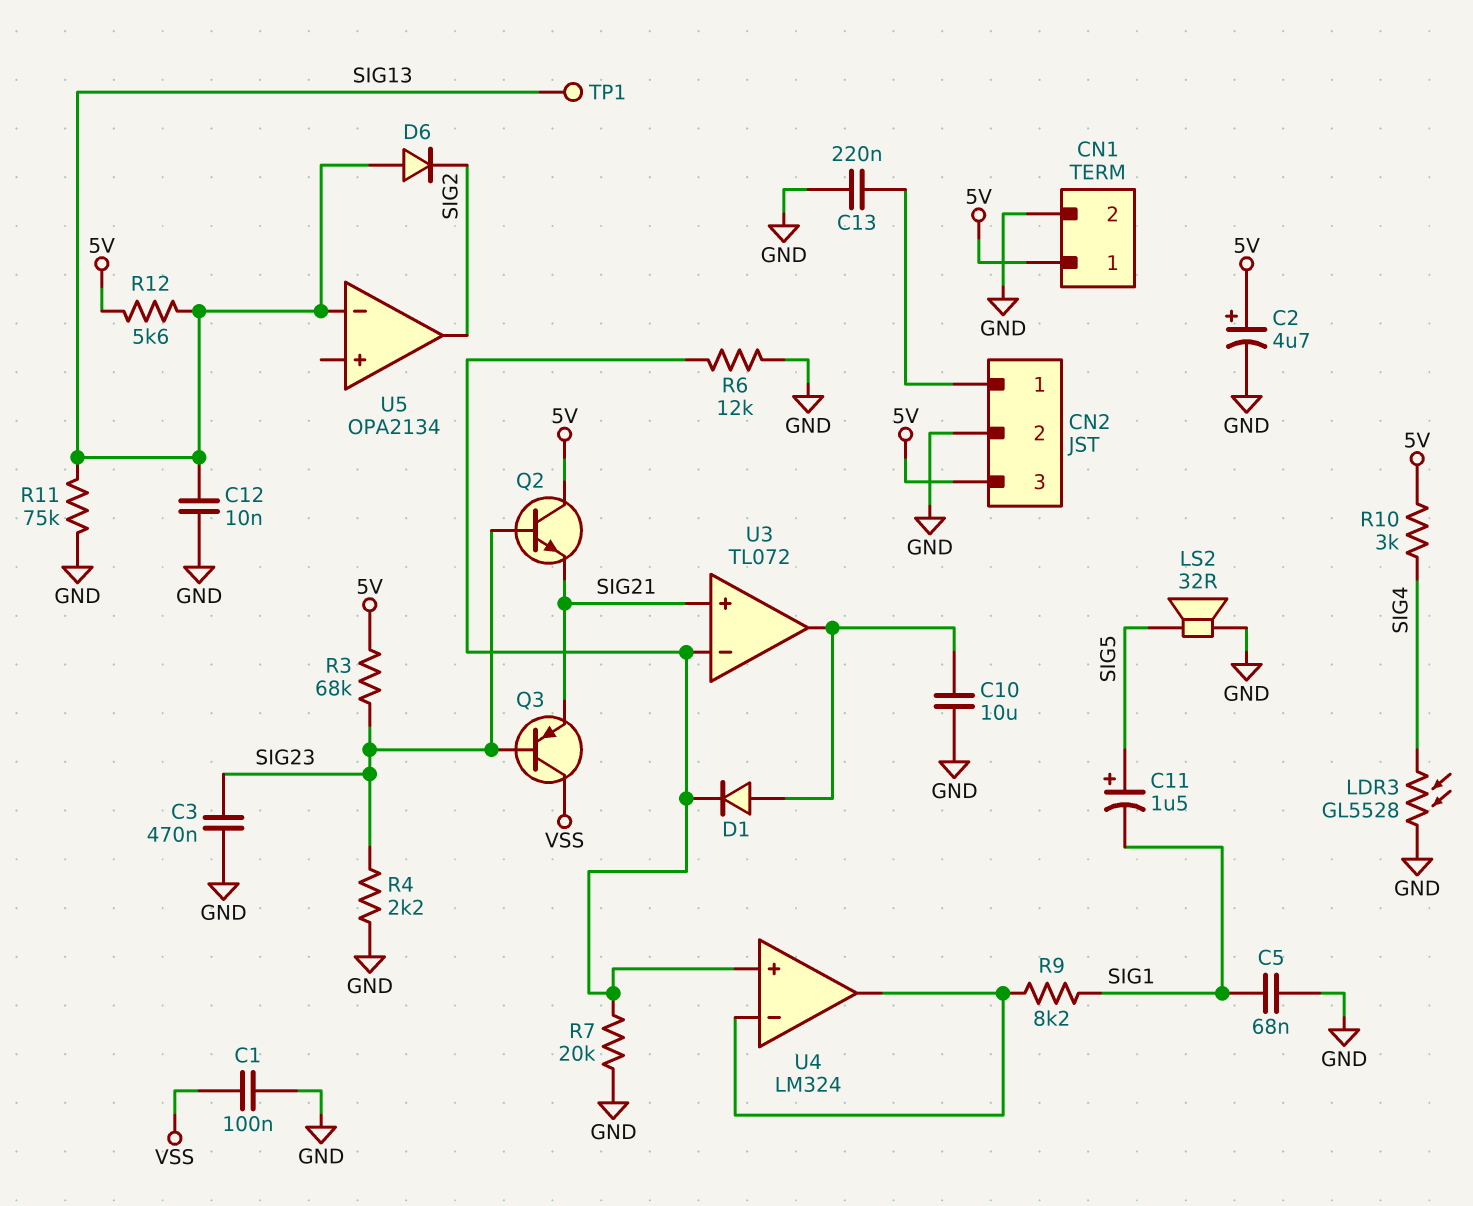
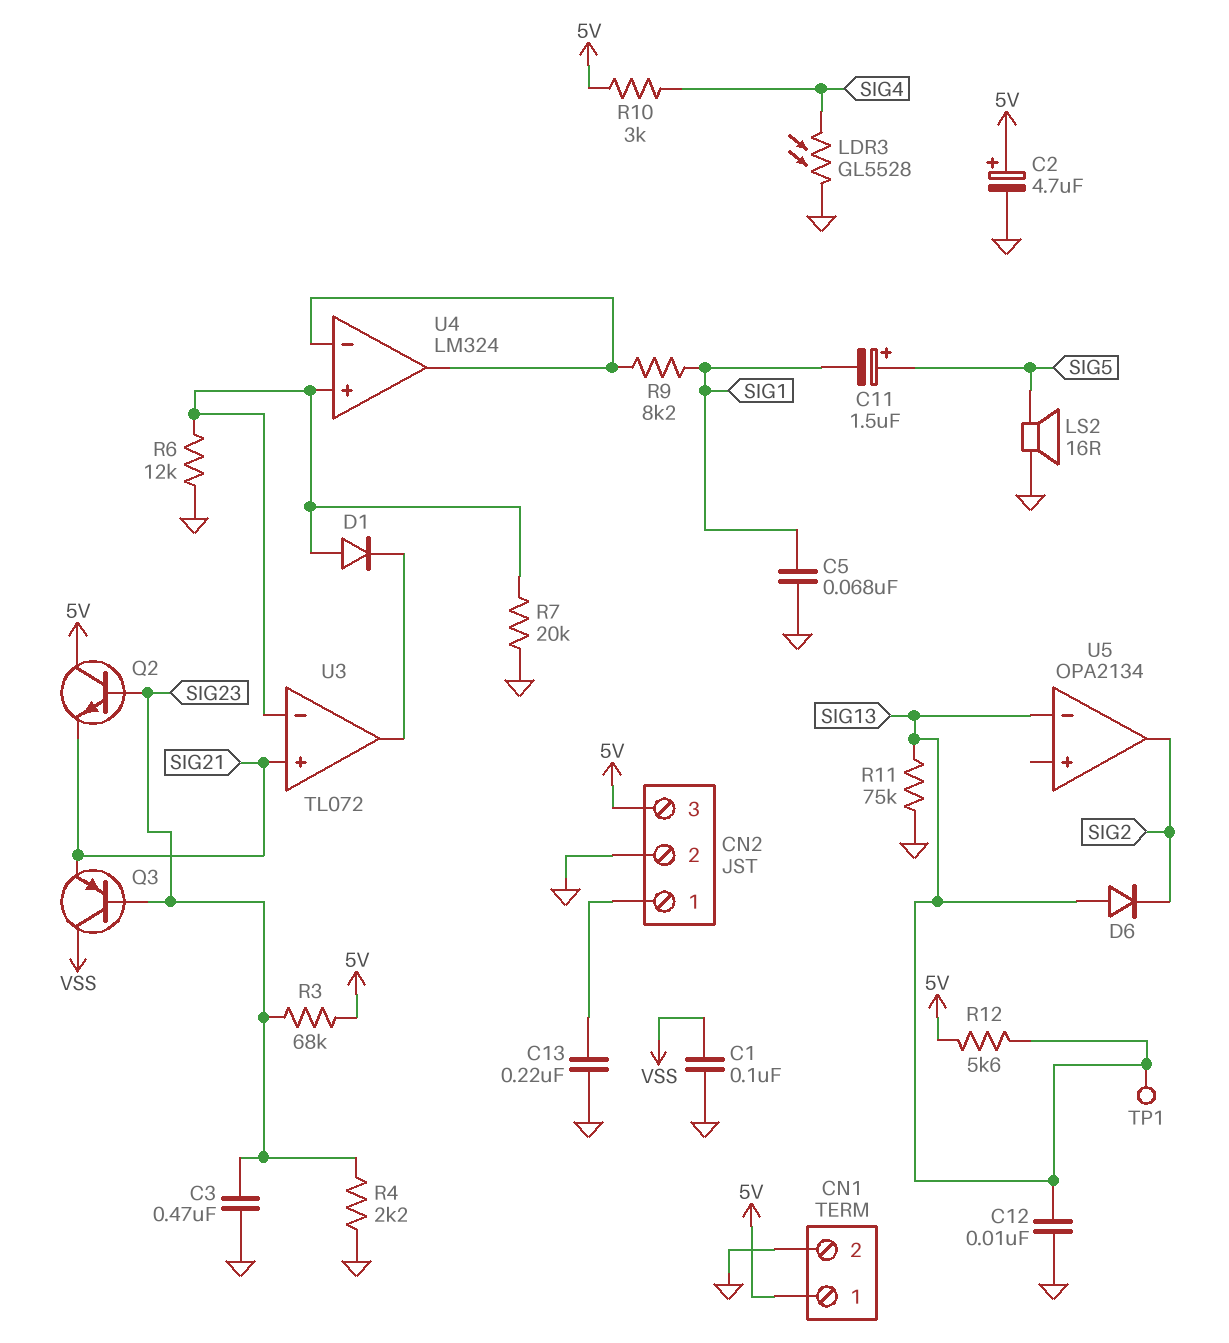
C10: 10uF (GND, U3/out) -> none
D1: diode (A U3/out, K U3/in-) -> diode (A U3/in-, K U3/out)
LS2: speaker 32R (GND, SIG5) -> speaker 16R (GND, SIG5)

